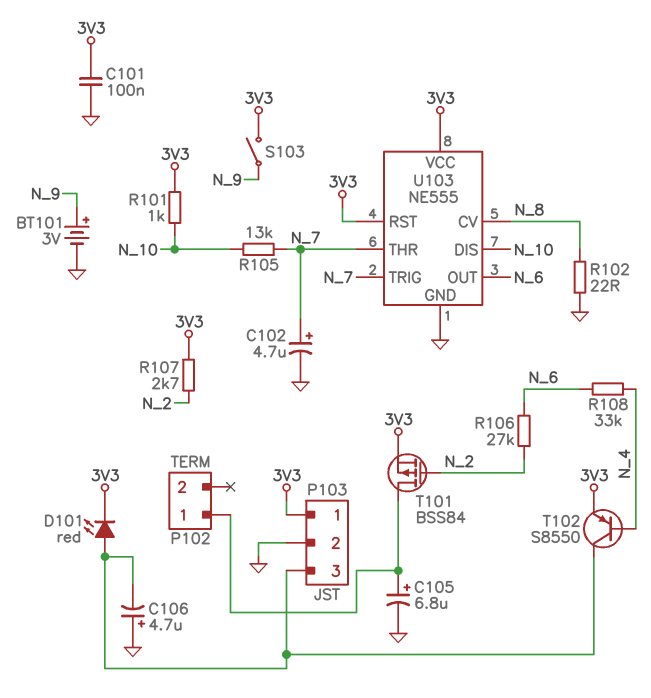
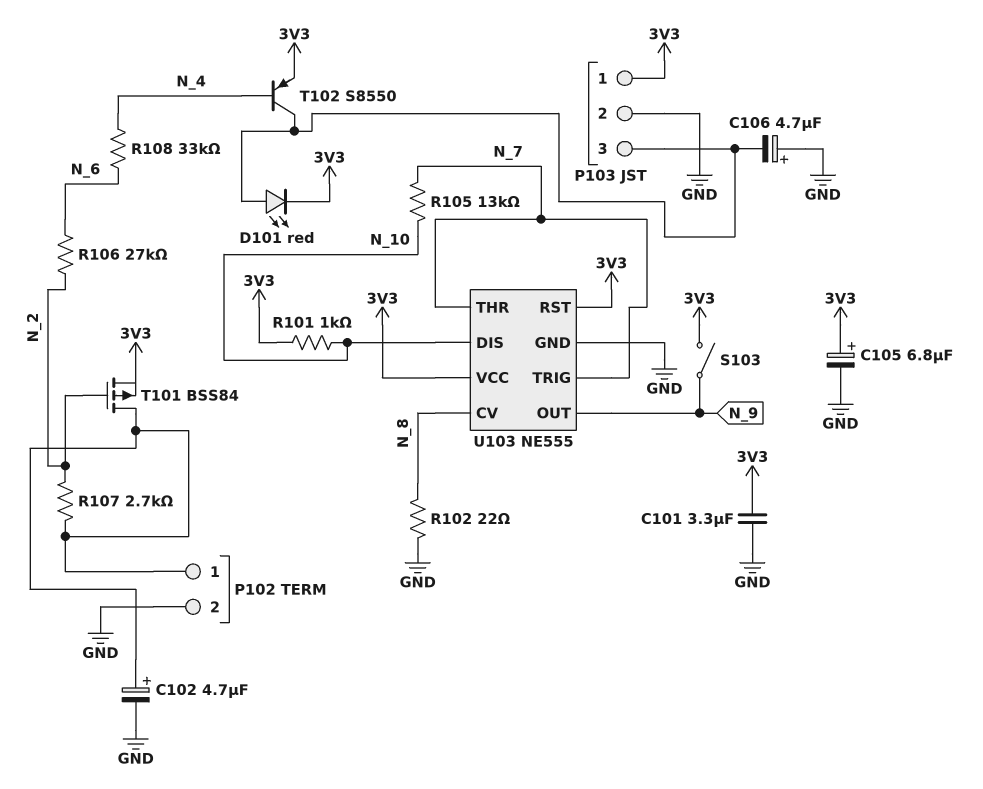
BT101: 3V (plus N_9, minus GND) -> none
C101: 100nF (3V3, GND) -> 3.3uF (3V3, GND)
C102: 4.7uF (plus N_7, minus GND) -> 4.7uF (plus P102/1, minus GND)
C105: 6.8uF (plus P102/1, minus GND) -> 6.8uF (plus 3V3, minus GND)
P102 pin 2: none -> GND
R107: 2.7k (3V3, N_2) -> 2.7k (N_2, P102/1)
U103 pin OUT: N_6 -> N_9

